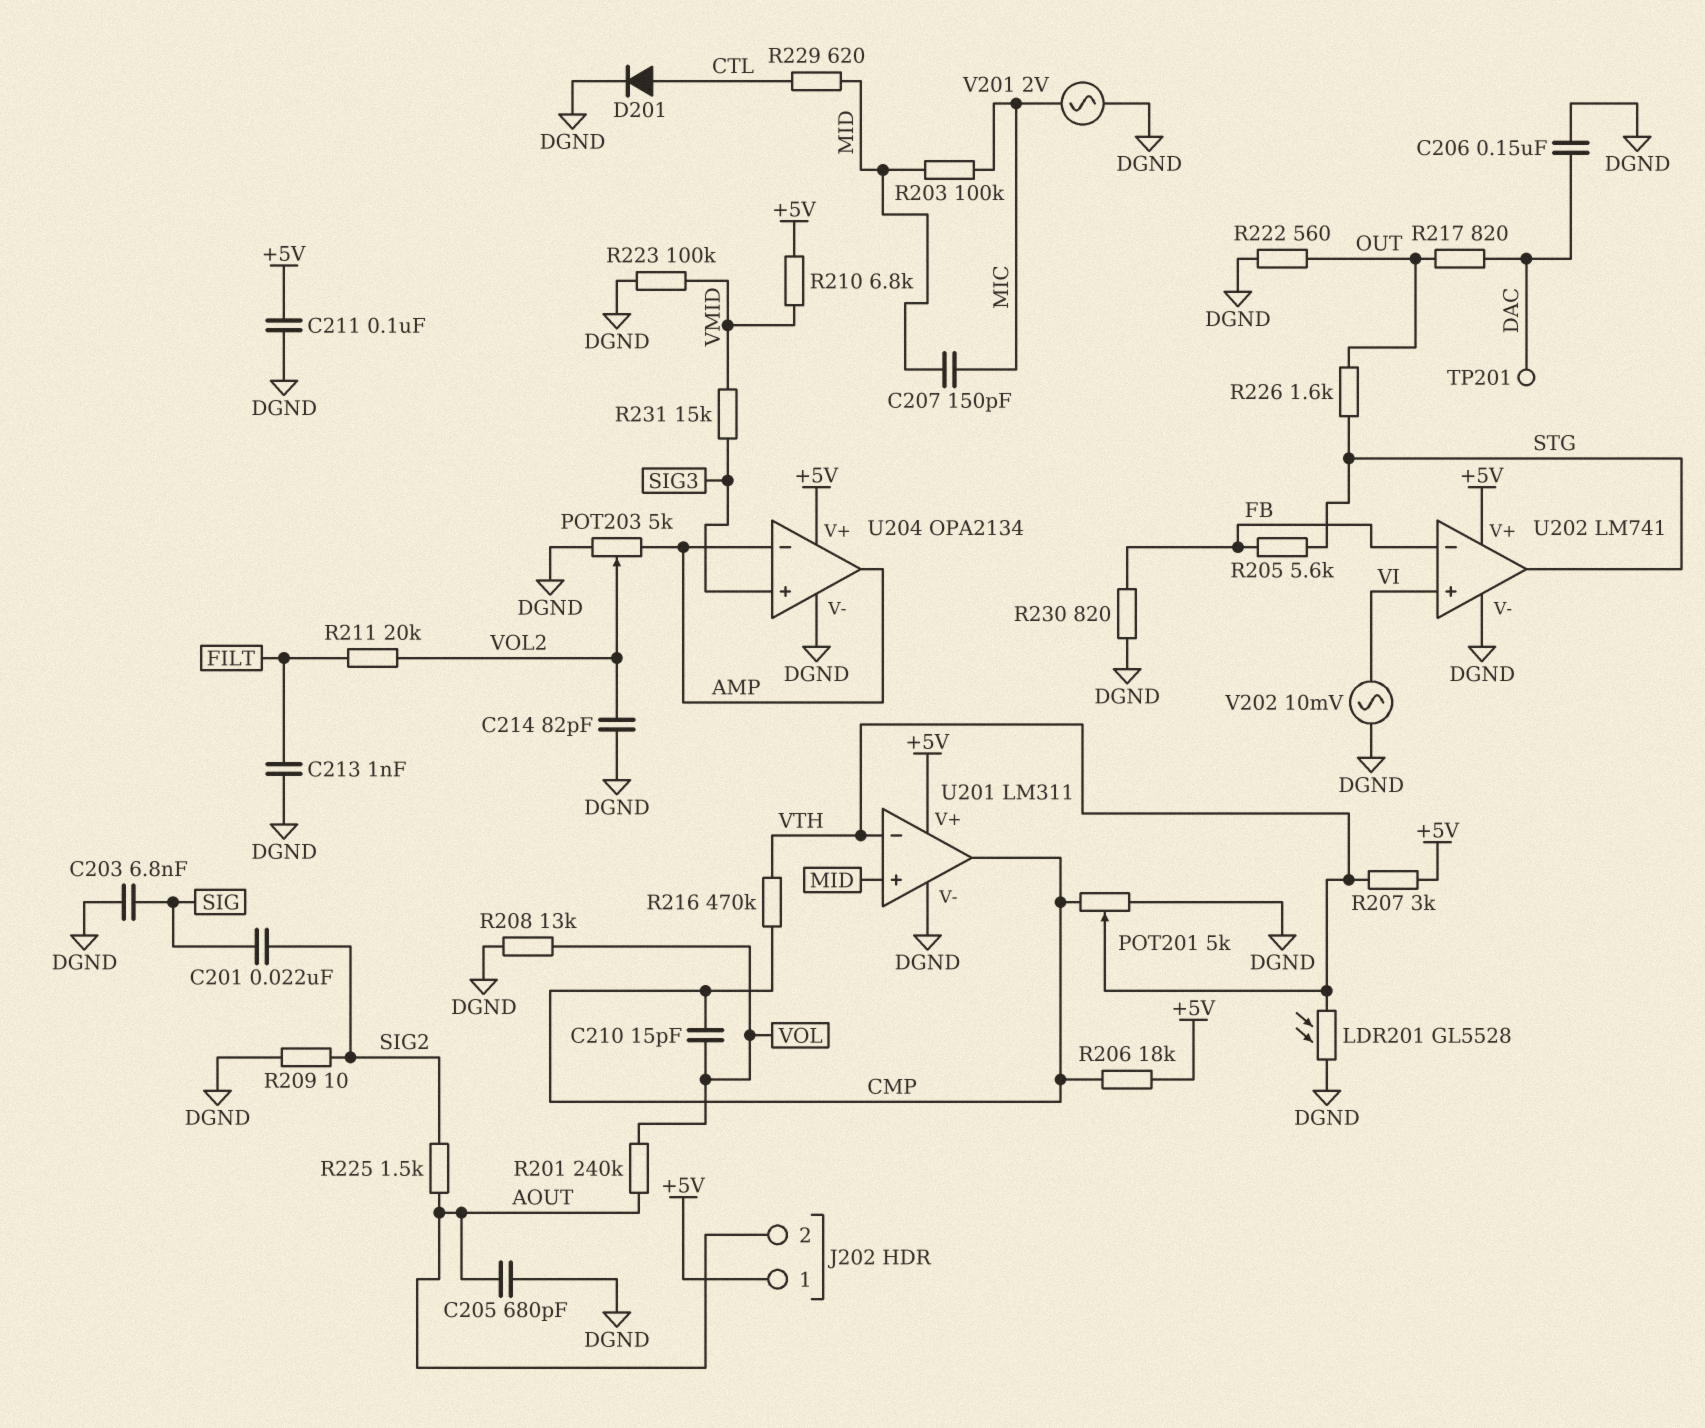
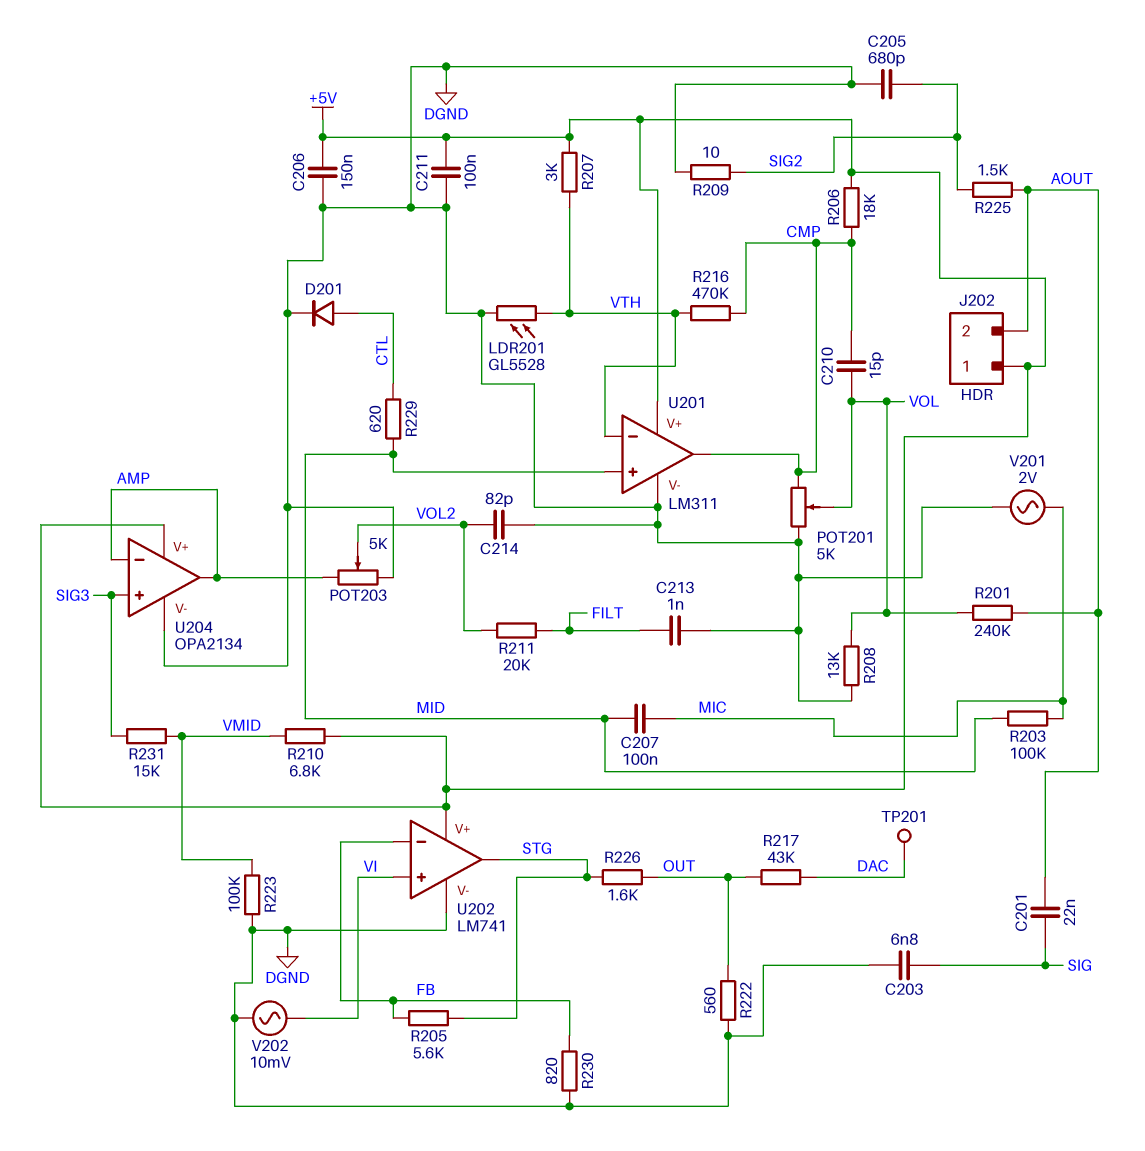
C201: 22nF (SIG, SIG2) -> 22nF (AOUT, SIG)
C205: 680pF (AOUT, DGND) -> 680pF (DGND, SIG2)
C206: 150nF (DAC, DGND) -> 150nF (+5V, DGND)
C207: 150pF (MIC, MID) -> 100nF (MIC, MID)
POT201: 5k (CMP, DGND, wiper VTH) -> 5k (CMP, DGND, wiper VOL)
R217: 820 (DAC, OUT) -> 43k (DAC, OUT)

